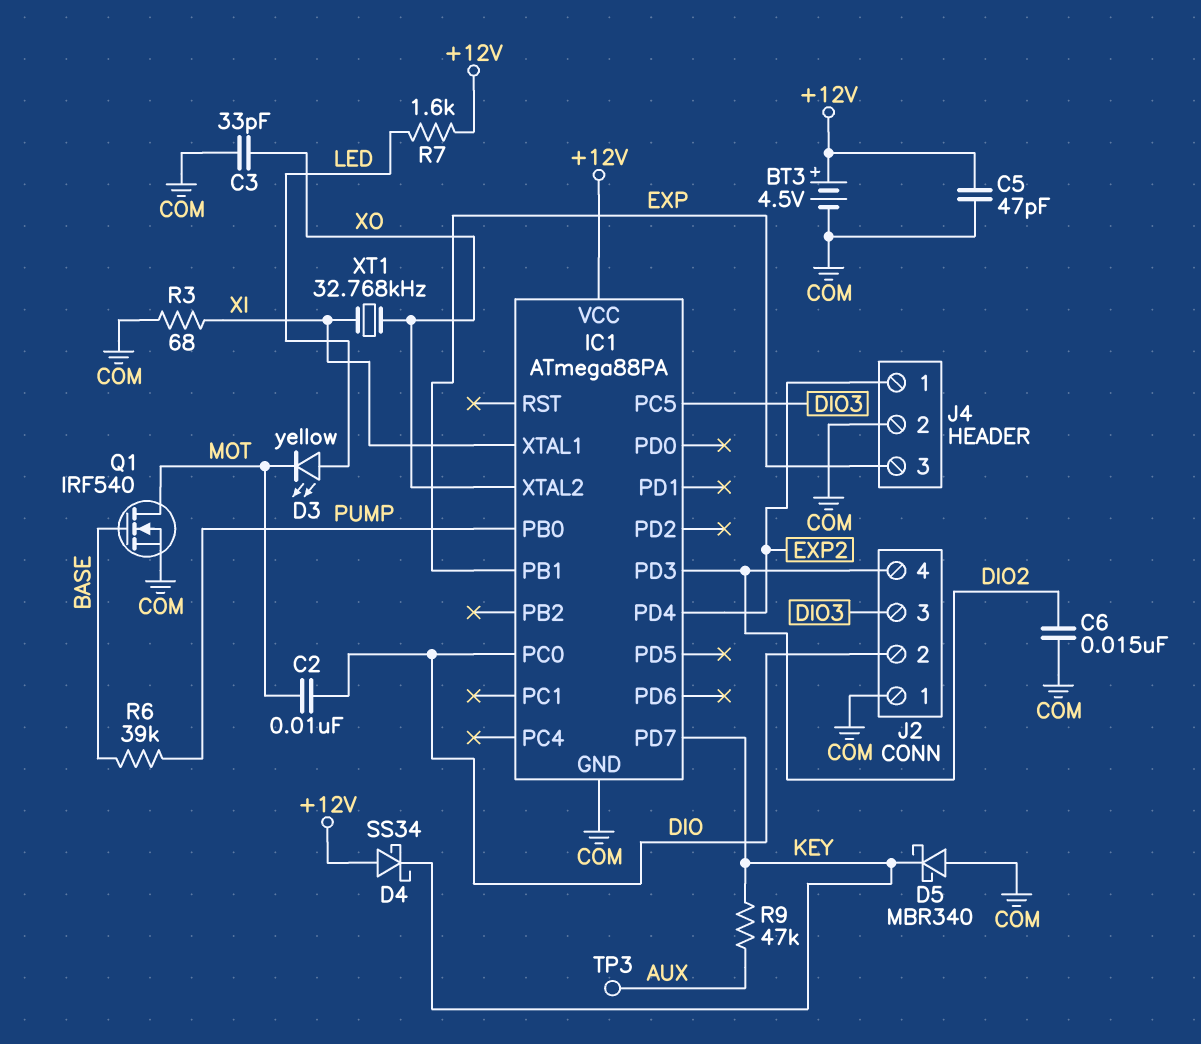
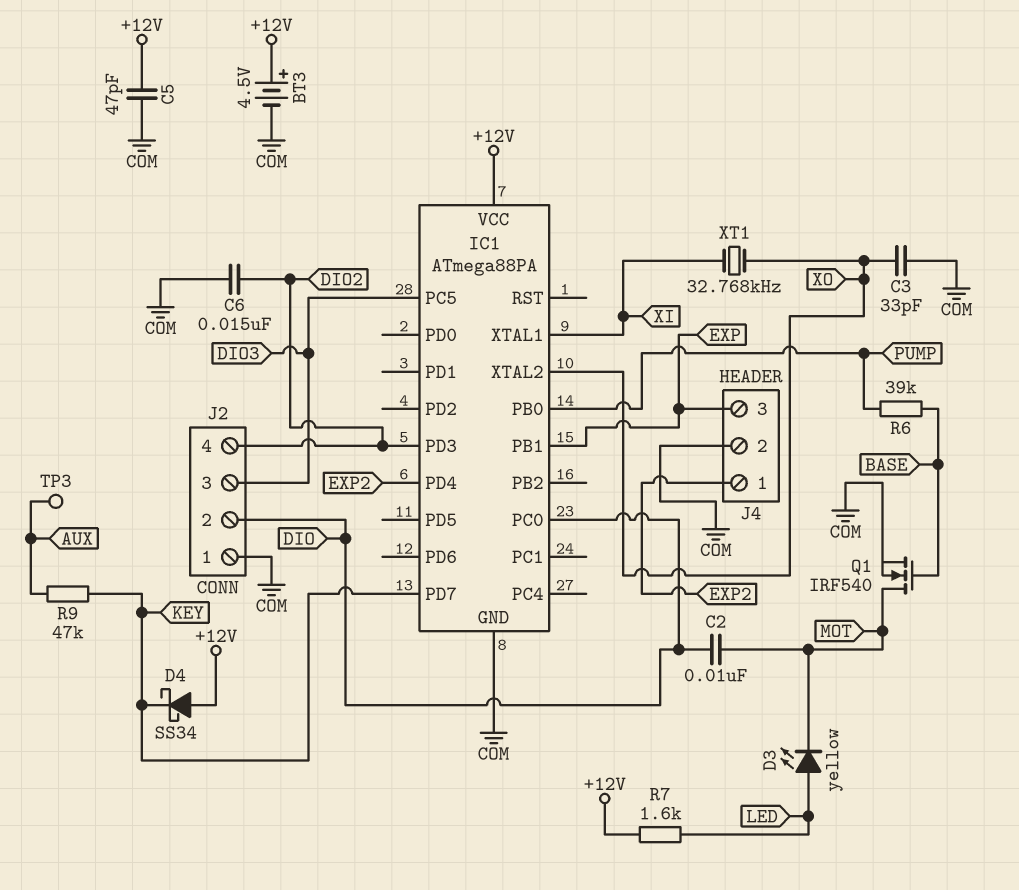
D5: schottky MBR340 (A COM, K KEY) -> none
R3: 68 (COM, XI) -> none

